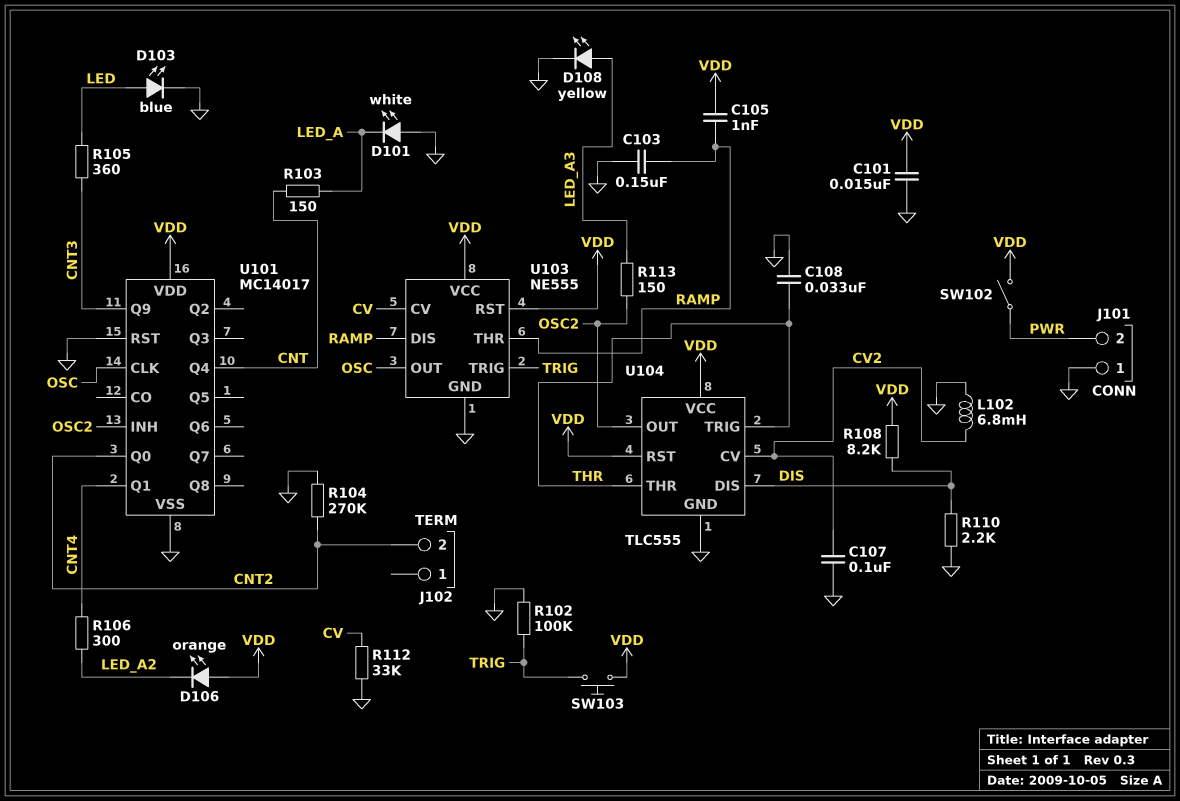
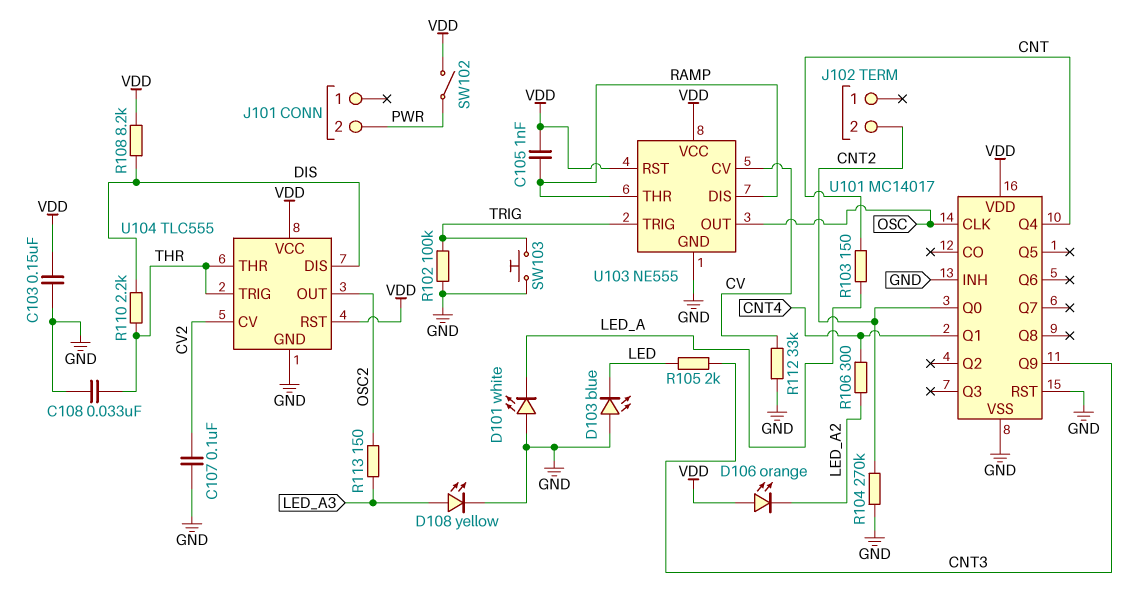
C101: 15nF (GND, VDD) -> none
C103: 150nF (GND, RAMP) -> 150nF (GND, VDD)
D103: LED blue (A LED, K GND) -> LED blue (A GND, K LED)
J101 pin 1: GND -> none
L102: 6.8mH (CV2, GND) -> none
R105: 360 (CNT3, LED) -> 2k (CNT3, LED)
R110: 2.2k (DIS, GND) -> 2.2k (DIS, THR)
SW103: button (TRIG, VDD) -> button (GND, TRIG)
U101 pin INH: OSC2 -> GND

